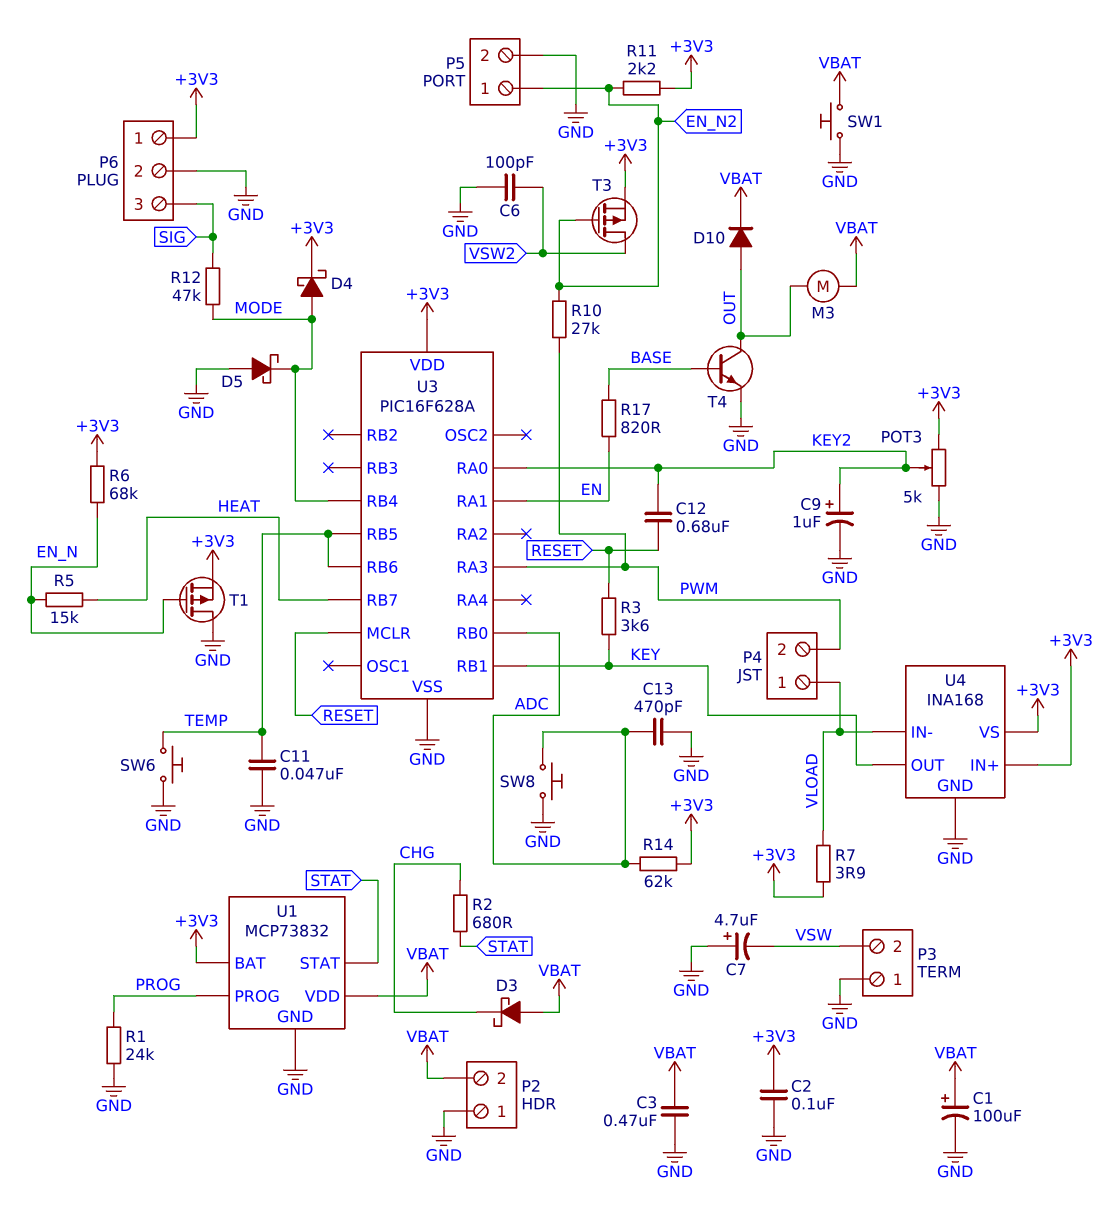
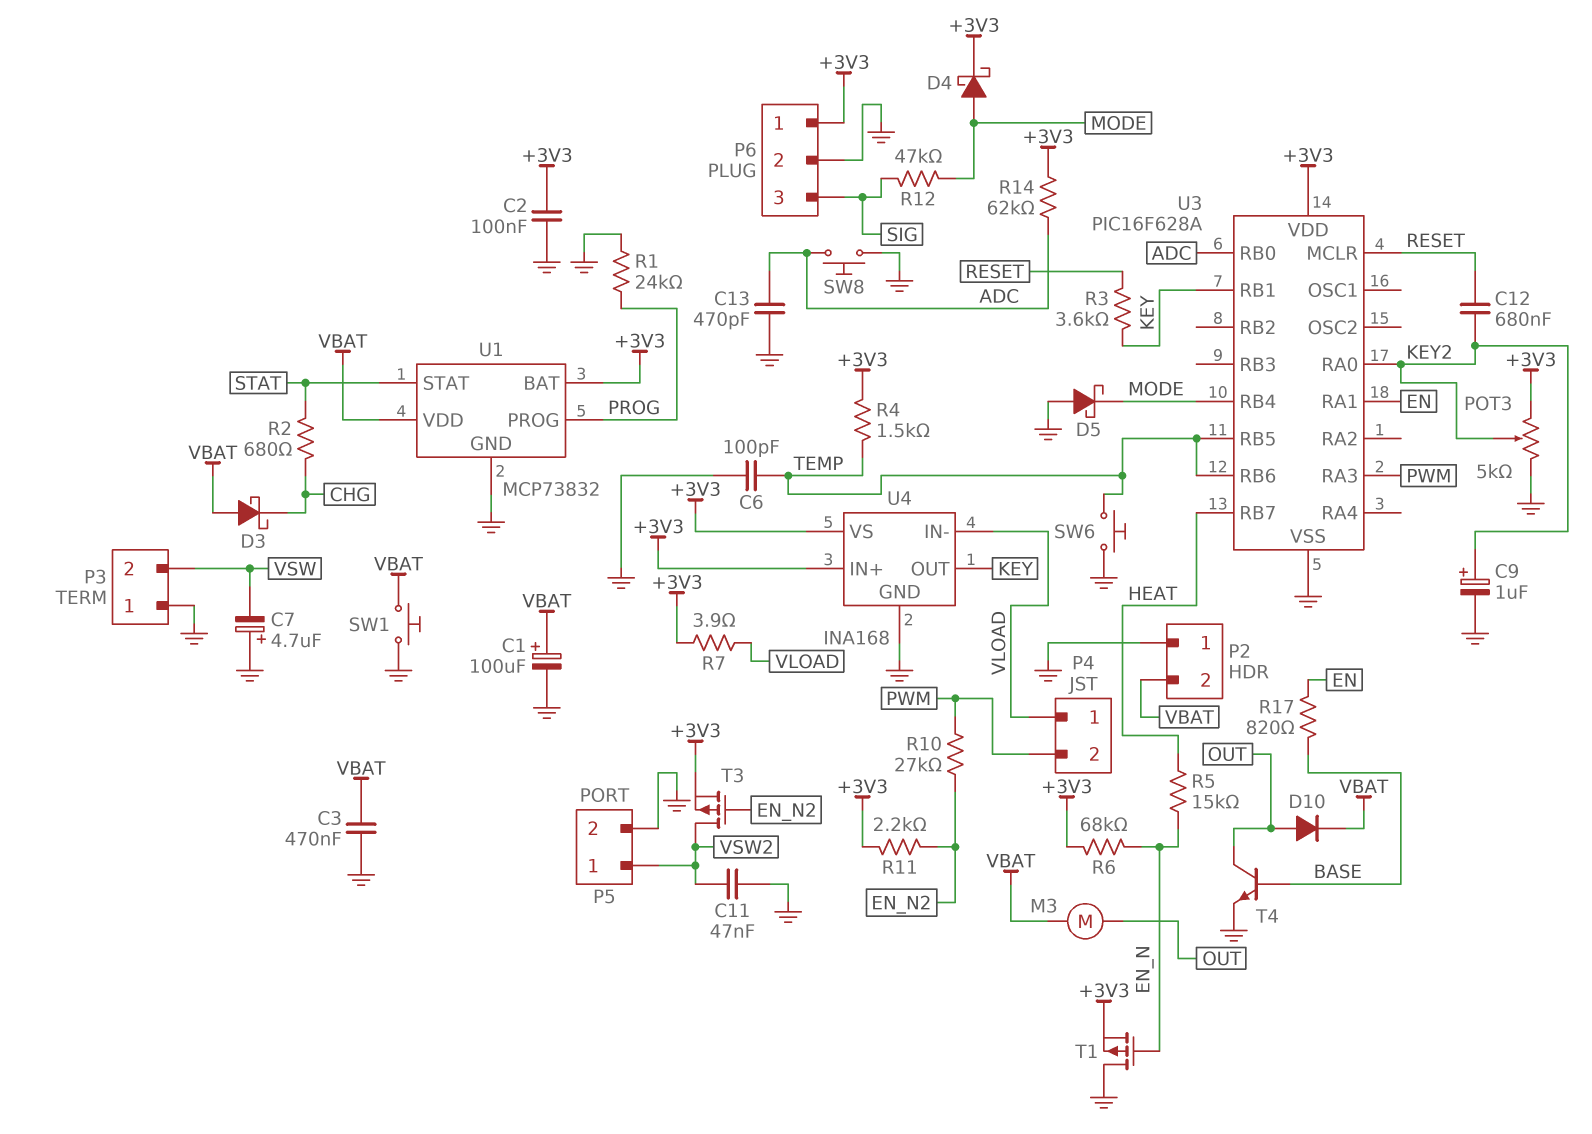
C6: 100pF (GND, VSW2) -> 100pF (GND, TEMP)
C11: 47nF (GND, TEMP) -> 47nF (GND, VSW2)
P5 pin 1: EN_N2 -> VSW2
R4: none -> 1.5k (+3V3, TEMP)

